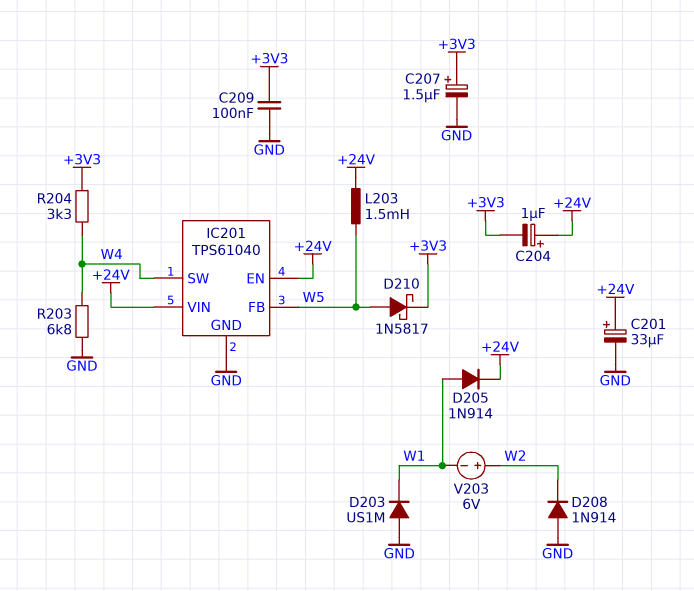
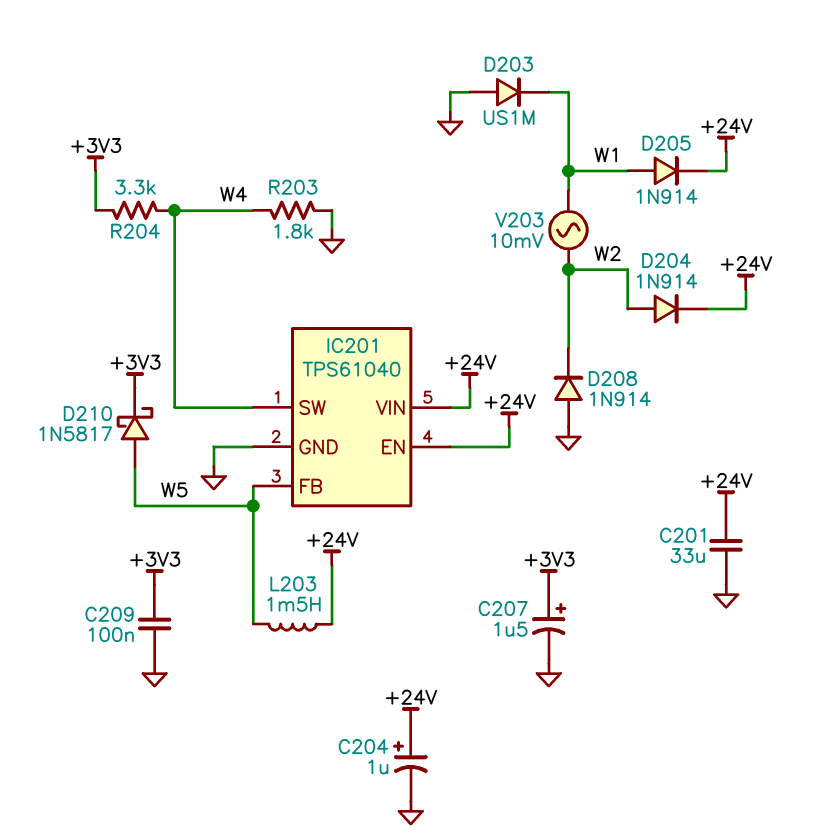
C201: 33uF (plus +24V, minus GND) -> 33uF (+24V, GND)
C204: 1uF (plus +24V, minus +3V3) -> 1uF (plus +24V, minus GND)
D204: none -> diode 1N914 (A W2, K +24V)
R203: 6.8k (GND, W4) -> 1.8k (GND, W4)
V203: 6V (plus W2, minus W1) -> AC 10mV (W1, W2)

